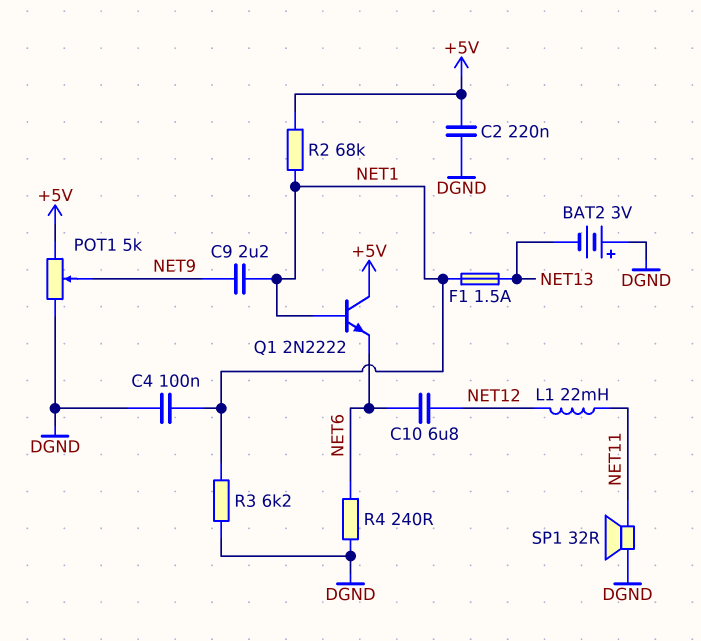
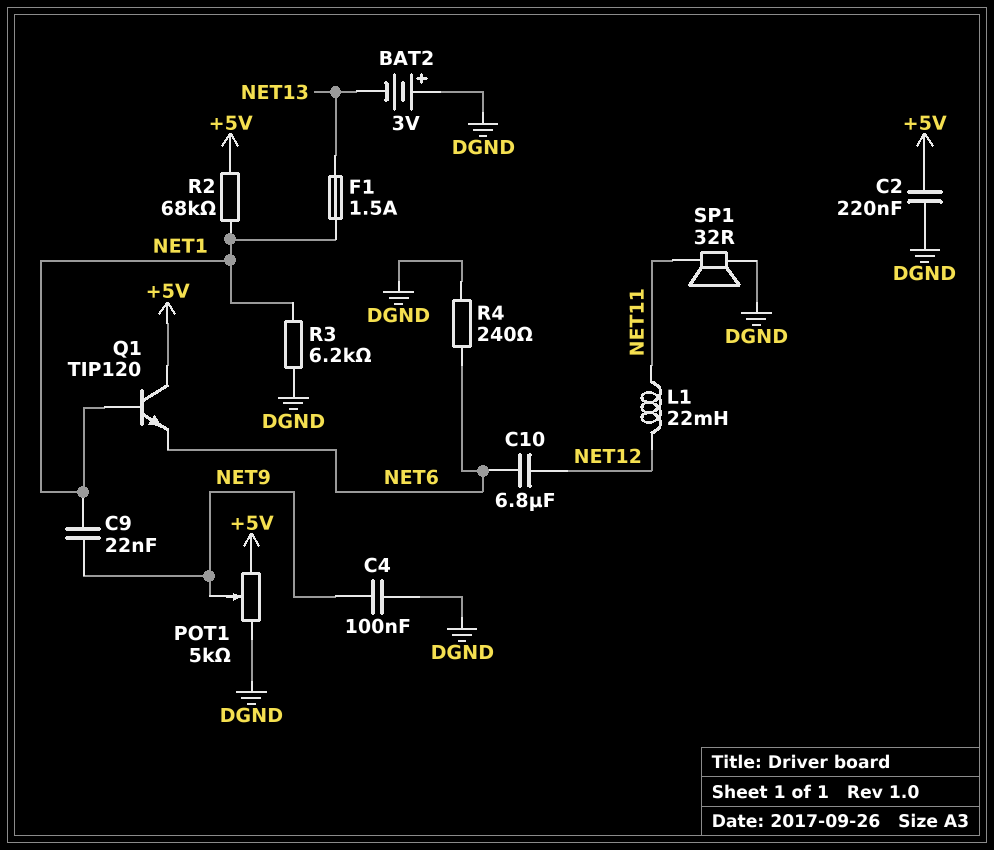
C4: 100nF (DGND, NET1) -> 100nF (DGND, NET9)
C9: 2.2uF (NET1, NET9) -> 22nF (NET1, NET9)
Q1: NPN 2N2222 (B NET1, C +5V, E NET6) -> NPN TIP120 (B NET1, C +5V, E NET6)

